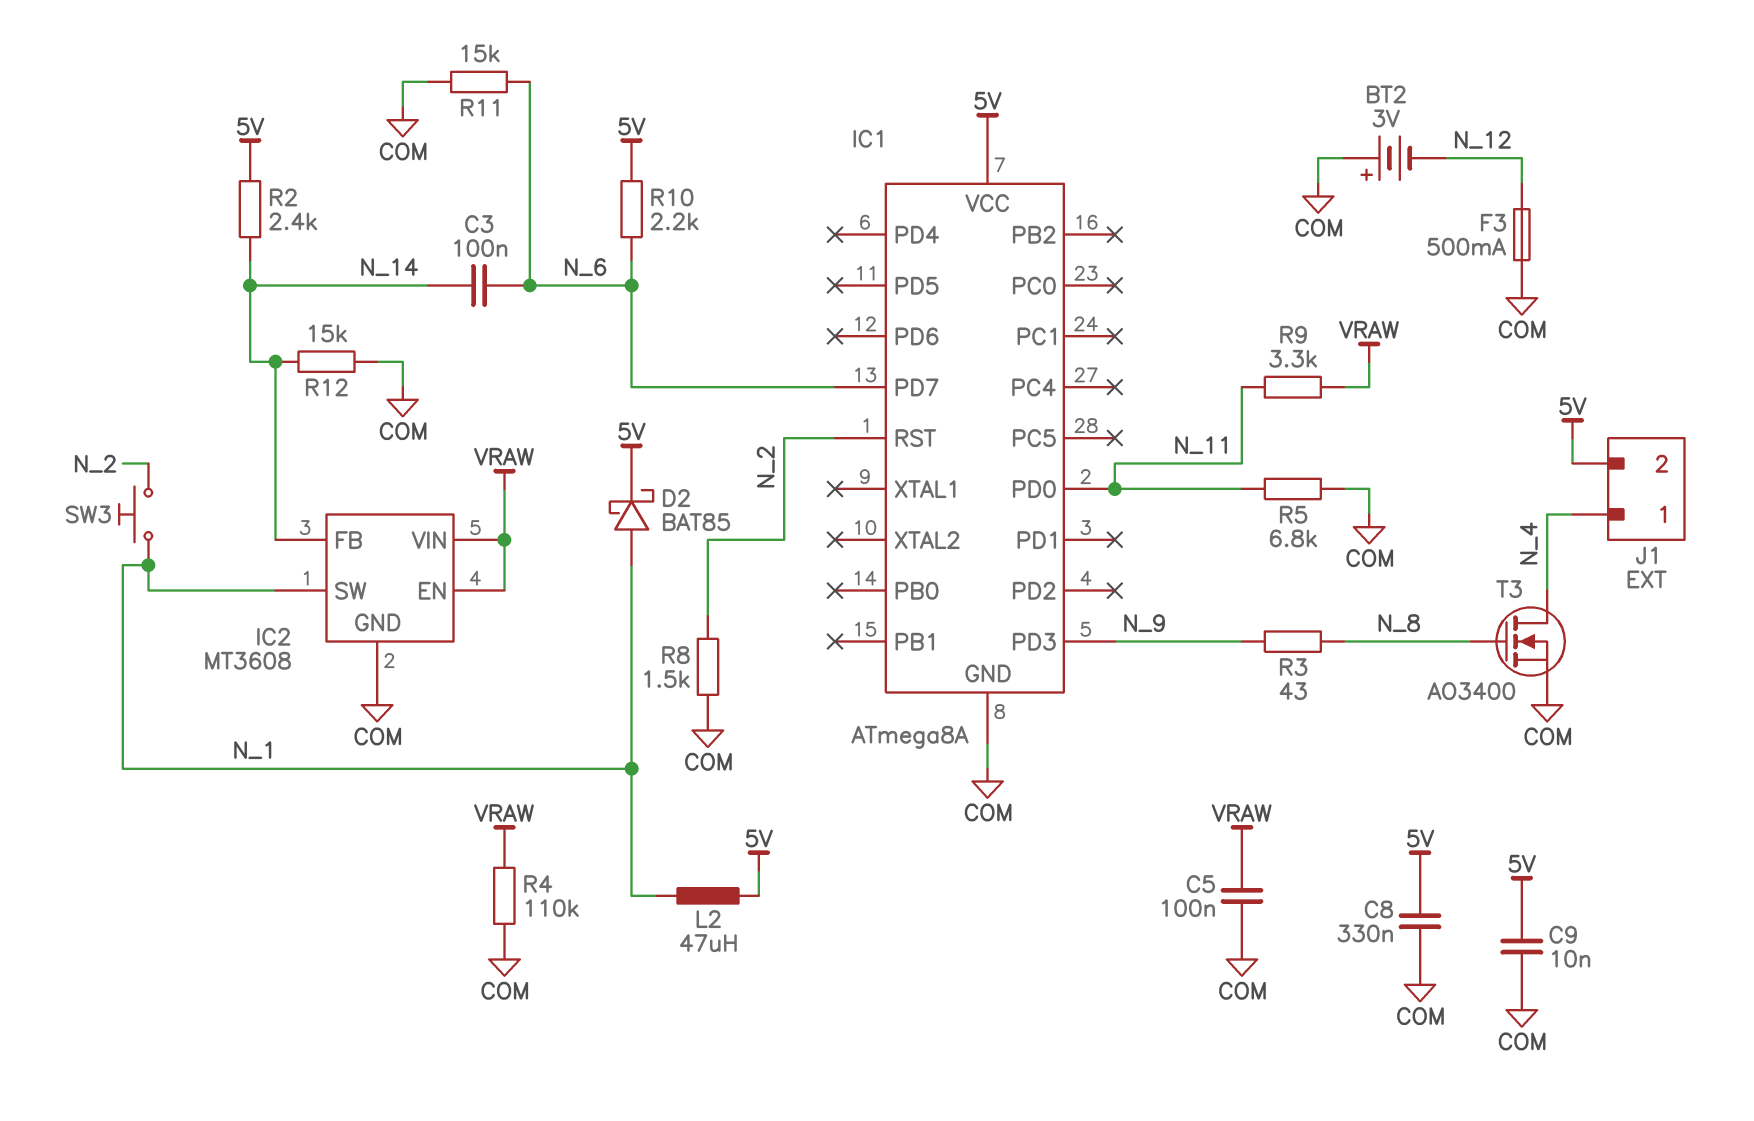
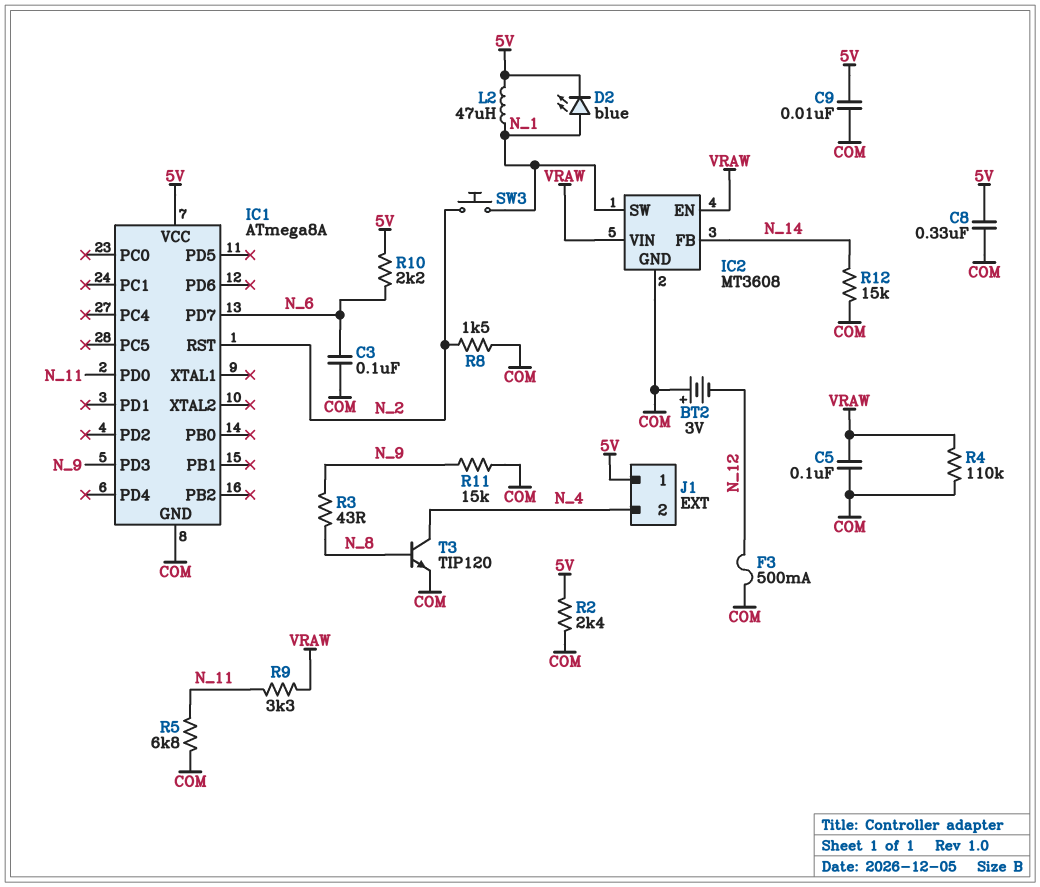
C3: 100nF (N_6, N_14) -> 100nF (COM, N_6)
D2: schottky BAT85 (A N_1, K 5V) -> LED blue (A N_1, K 5V)
J1 pin 1: N_4 -> 5V
J1 pin 2: 5V -> N_4
R2: 2.4k (5V, N_14) -> 2.4k (5V, COM)
R11: 15k (COM, N_6) -> 15k (COM, N_9)
T3: NMOS AO3400 (G N_8, D N_4, S COM) -> NPN TIP120 (B N_8, C N_4, E COM)

